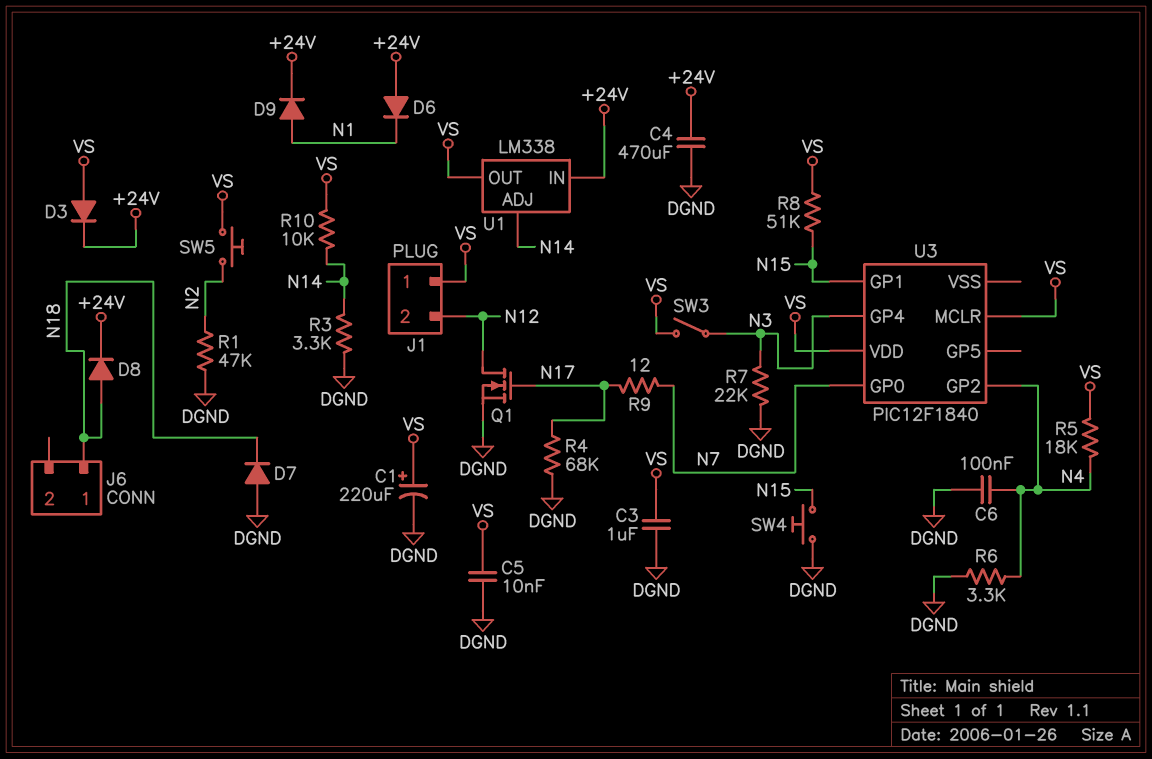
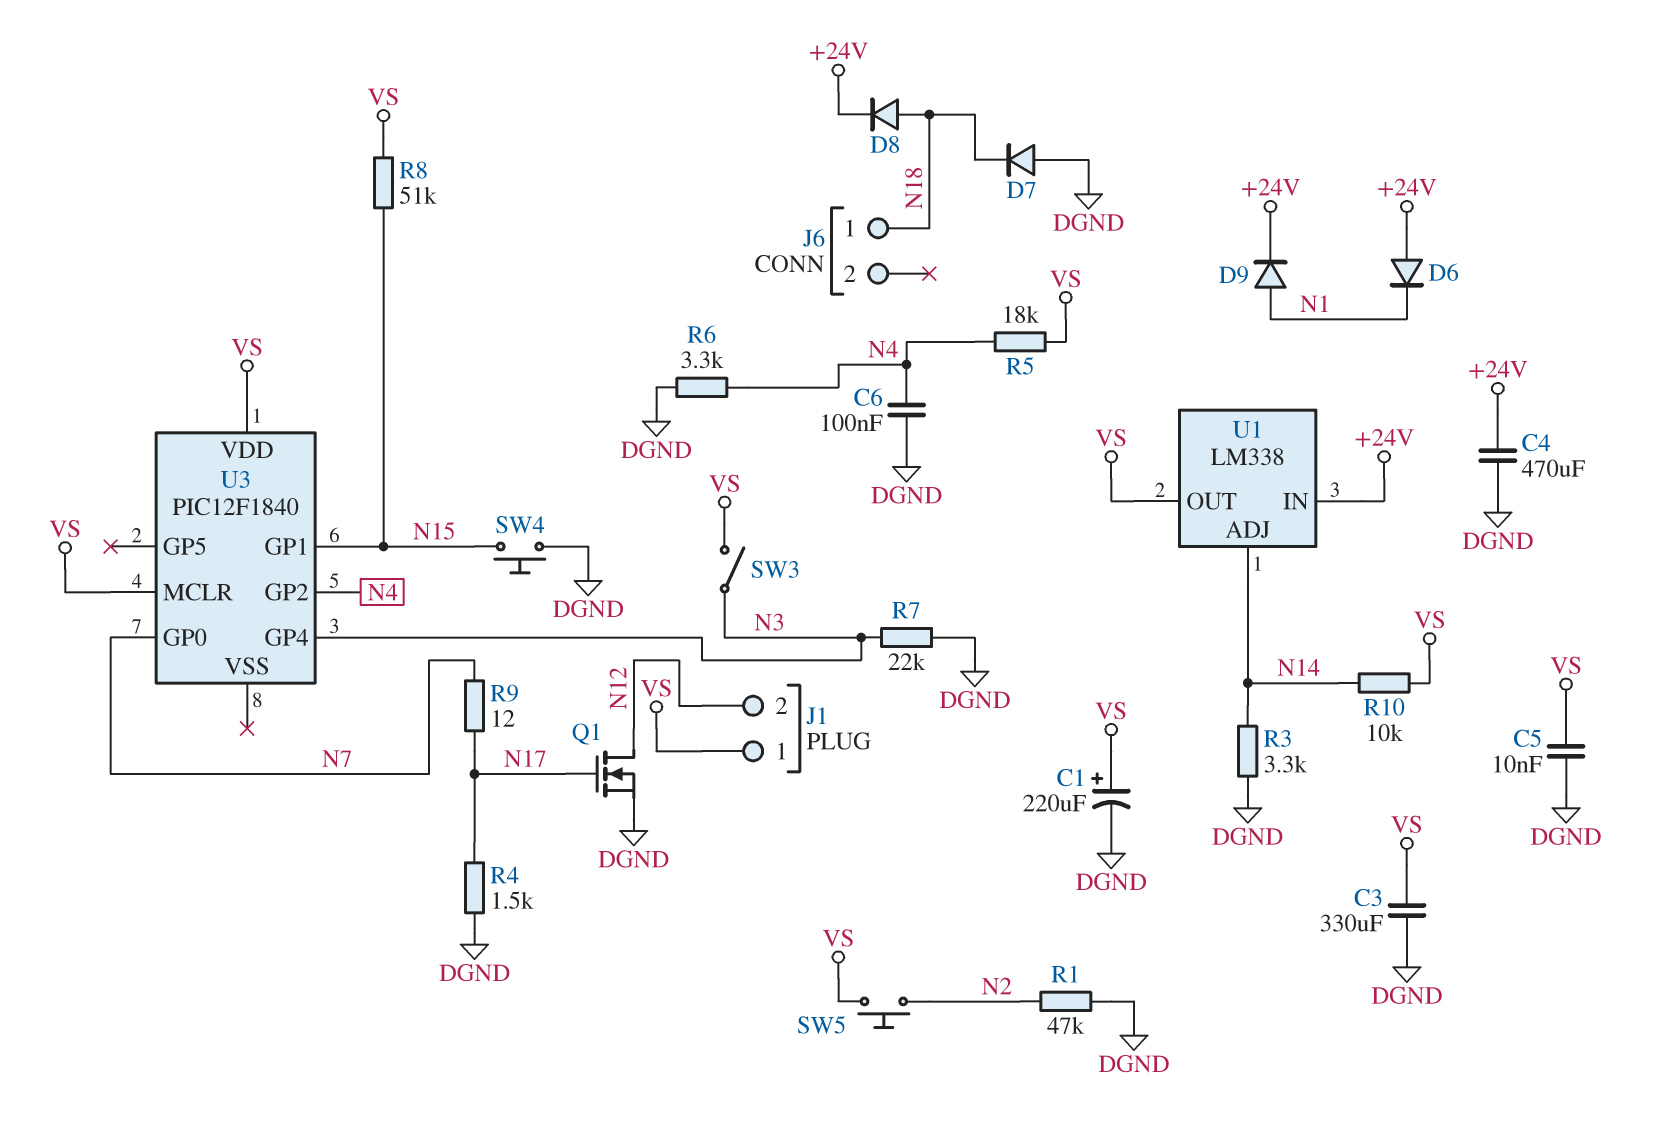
C3: 1uF (DGND, VS) -> 330uF (DGND, VS)
D3: diode (A VS, K +24V) -> none
R4: 68k (DGND, N17) -> 1.5k (DGND, N17)

